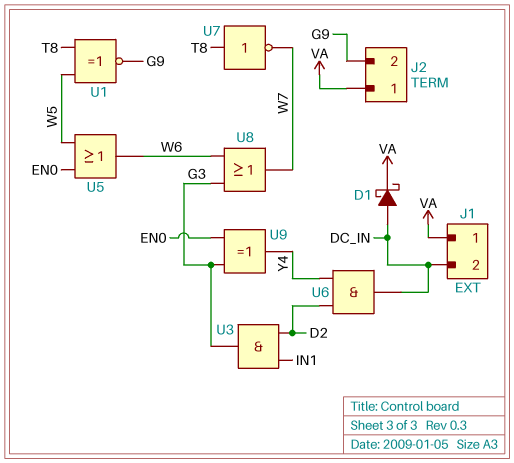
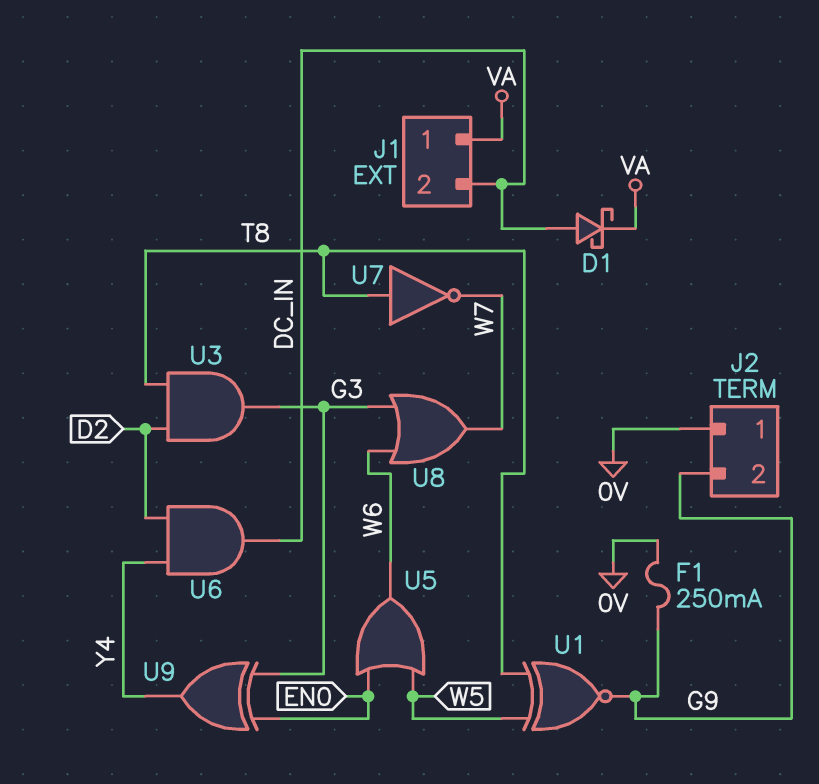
F1: none -> 250mA (0V, G9)
J2 pin 1: VA -> 0V
U3: AND (in D2, in IN1, out G3) -> AND (in D2, in T8, out G3)

